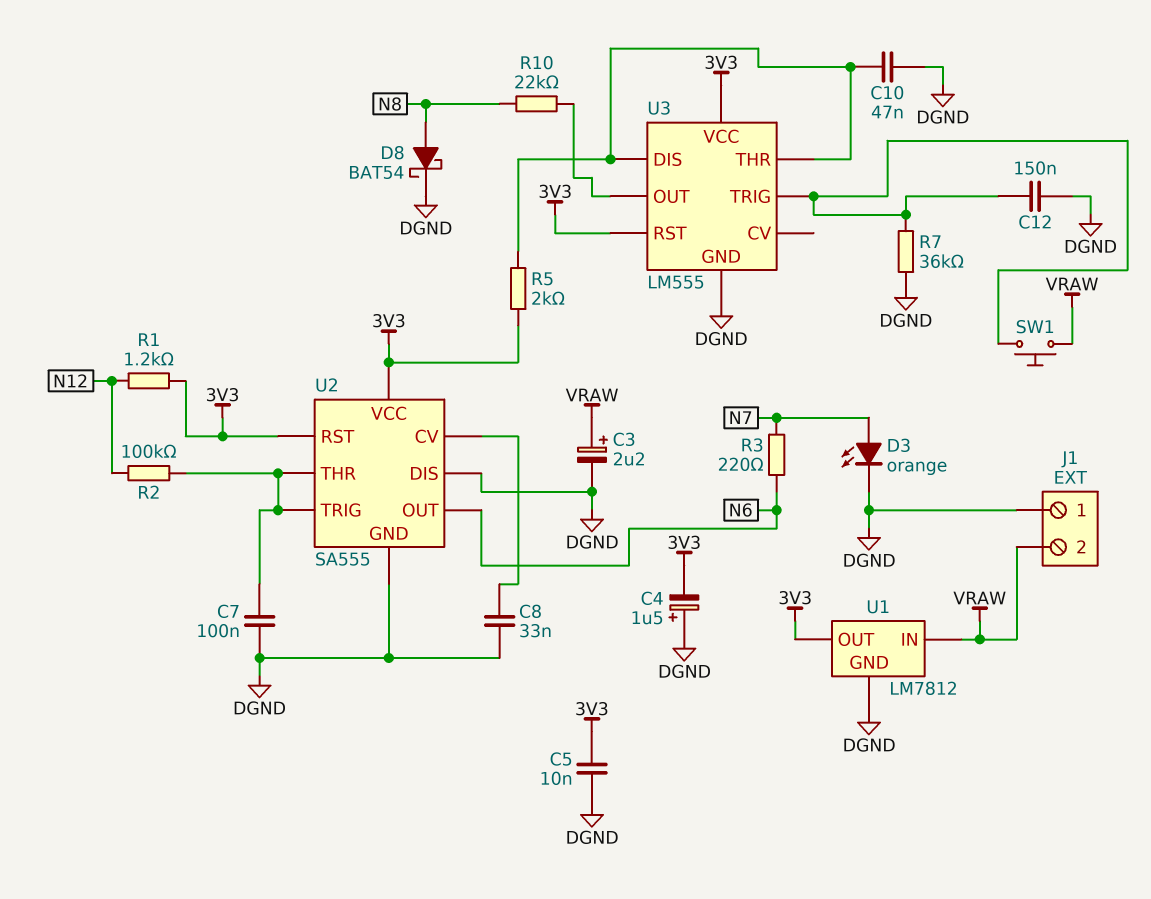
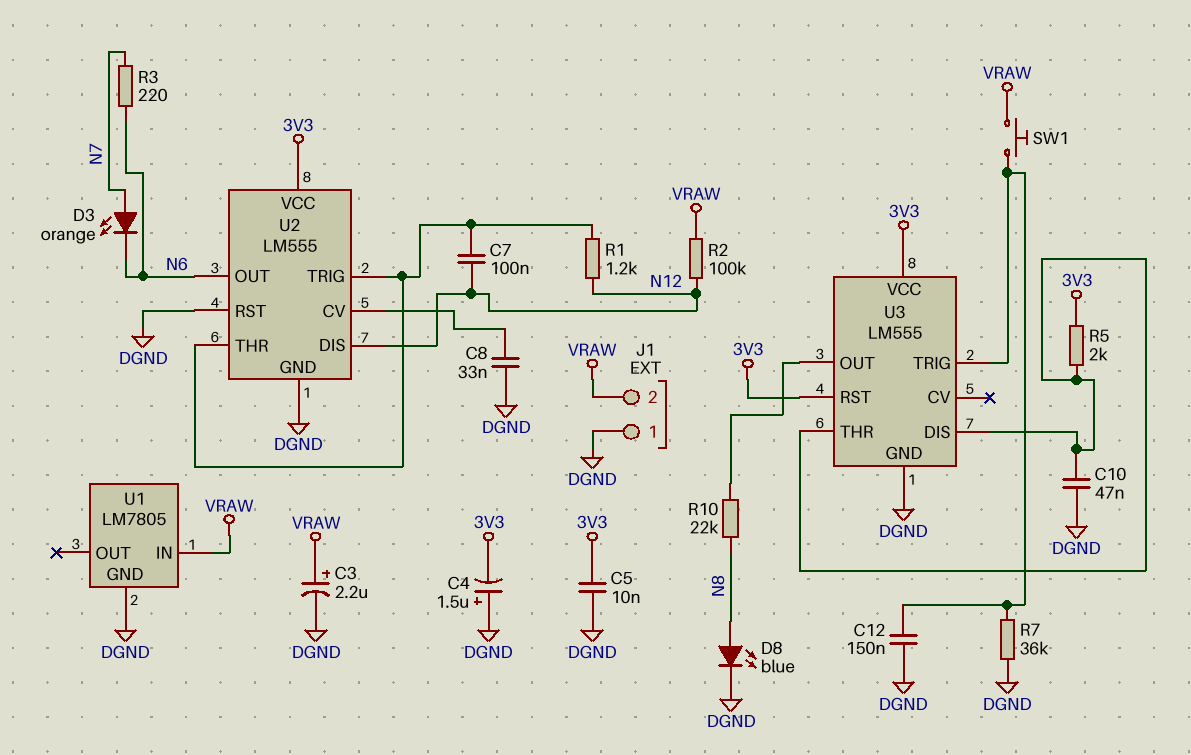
C7: 100nF (DGND, U2/THR) -> 100nF (N12, U2/THR)
D3: LED orange (A N7, K DGND) -> LED orange (A N7, K N6)
D8: schottky BAT54 (A N8, K DGND) -> LED blue (A N8, K DGND)
R1: 1.2k (3V3, N12) -> 1.2k (N12, U2/THR)
R2: 100k (N12, U2/THR) -> 100k (N12, VRAW)
U1: LM7812 -> LM7805
U1 pin OUT: 3V3 -> none
U2: SA555 -> LM555
U2 pin DIS: DGND -> N12
U2 pin RST: 3V3 -> DGND

